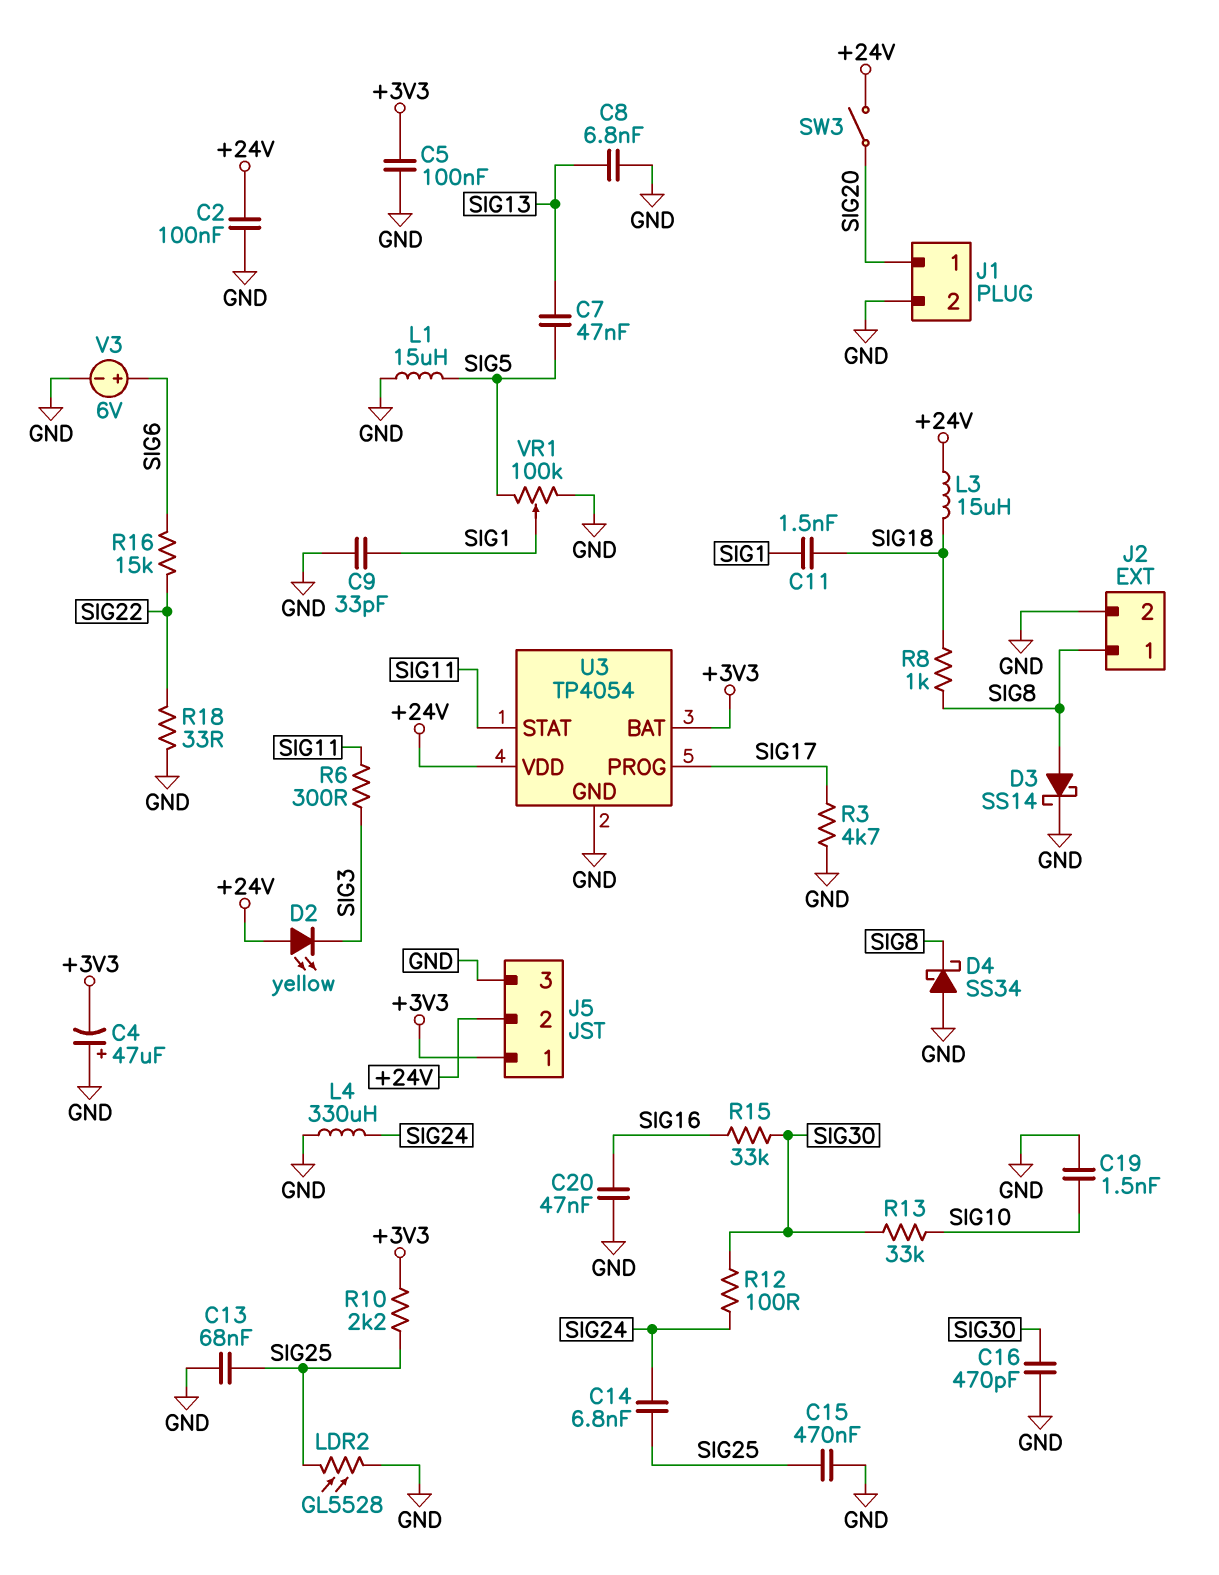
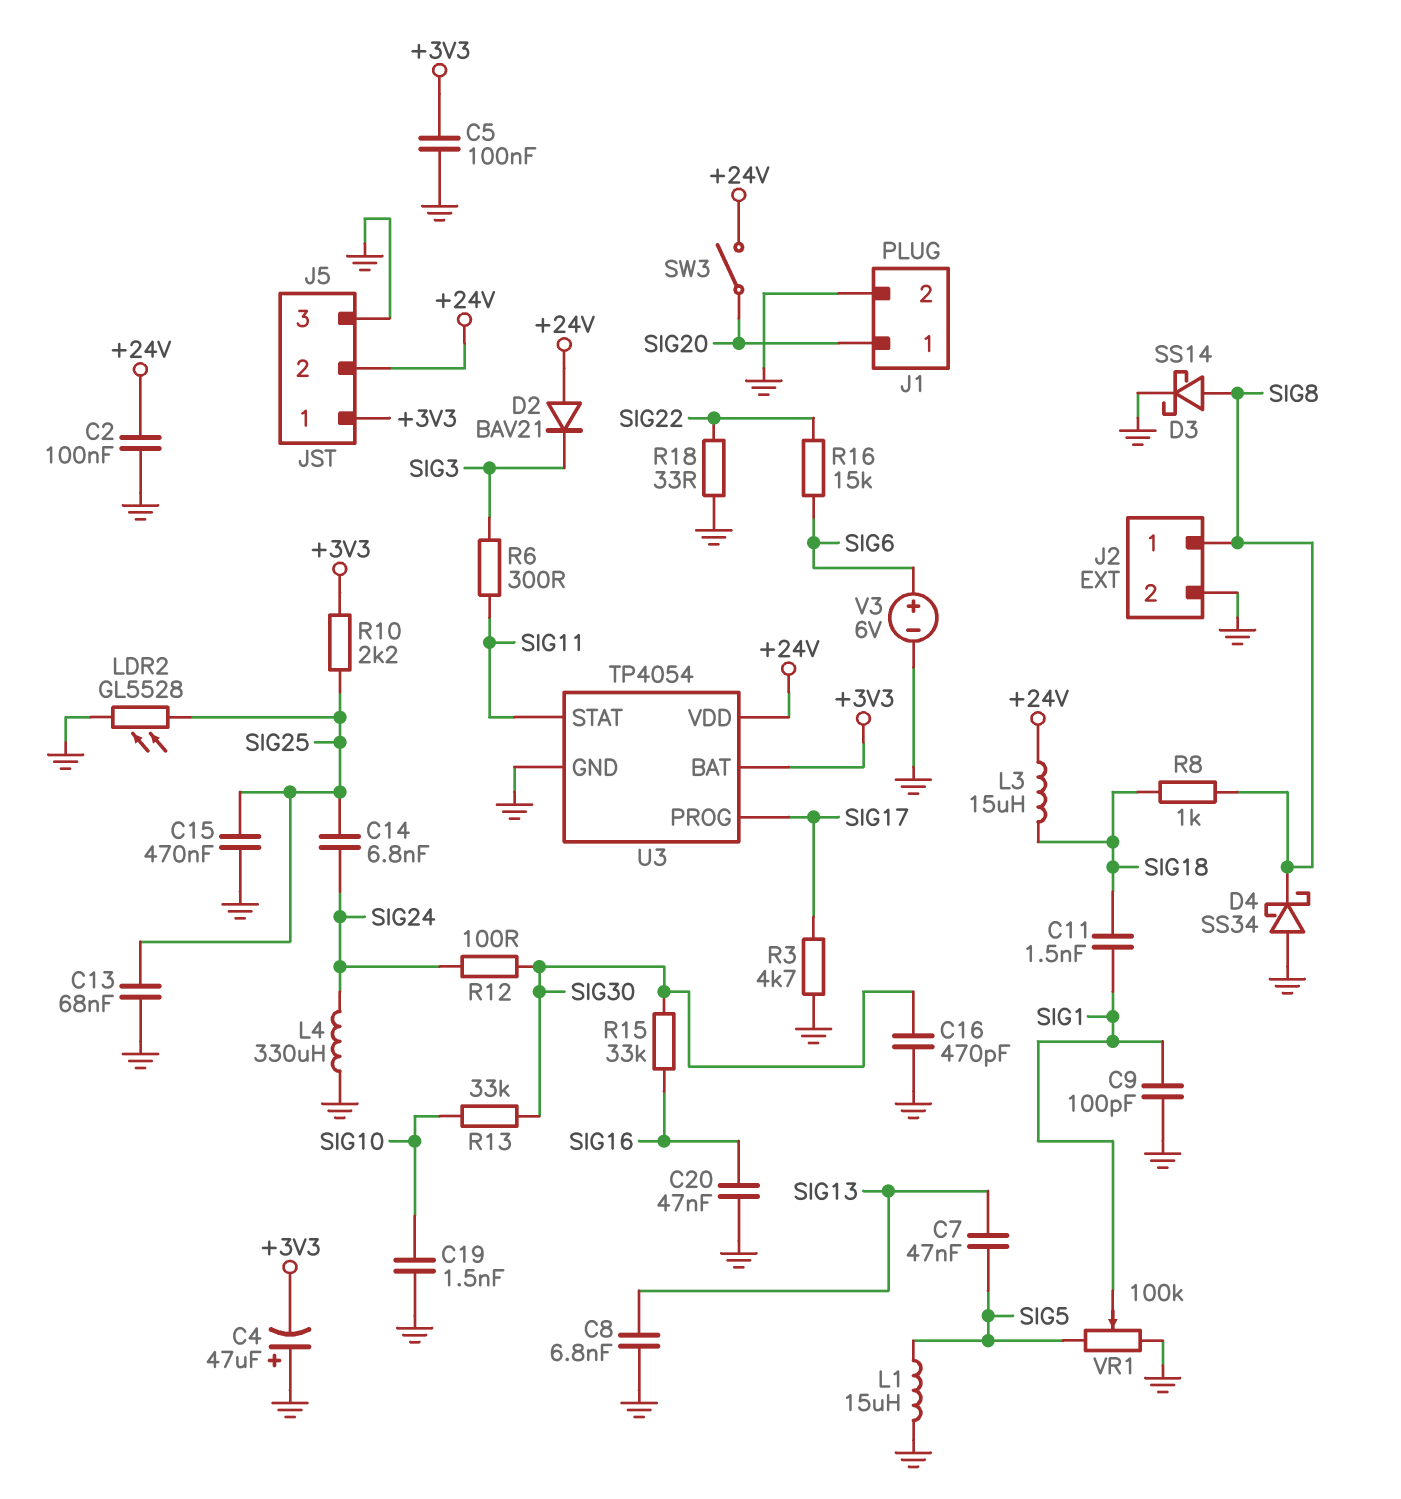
C9: 33pF (GND, SIG1) -> 100pF (GND, SIG1)
D2: LED yellow (A +24V, K SIG3) -> diode BAV21 (A +24V, K SIG3)

